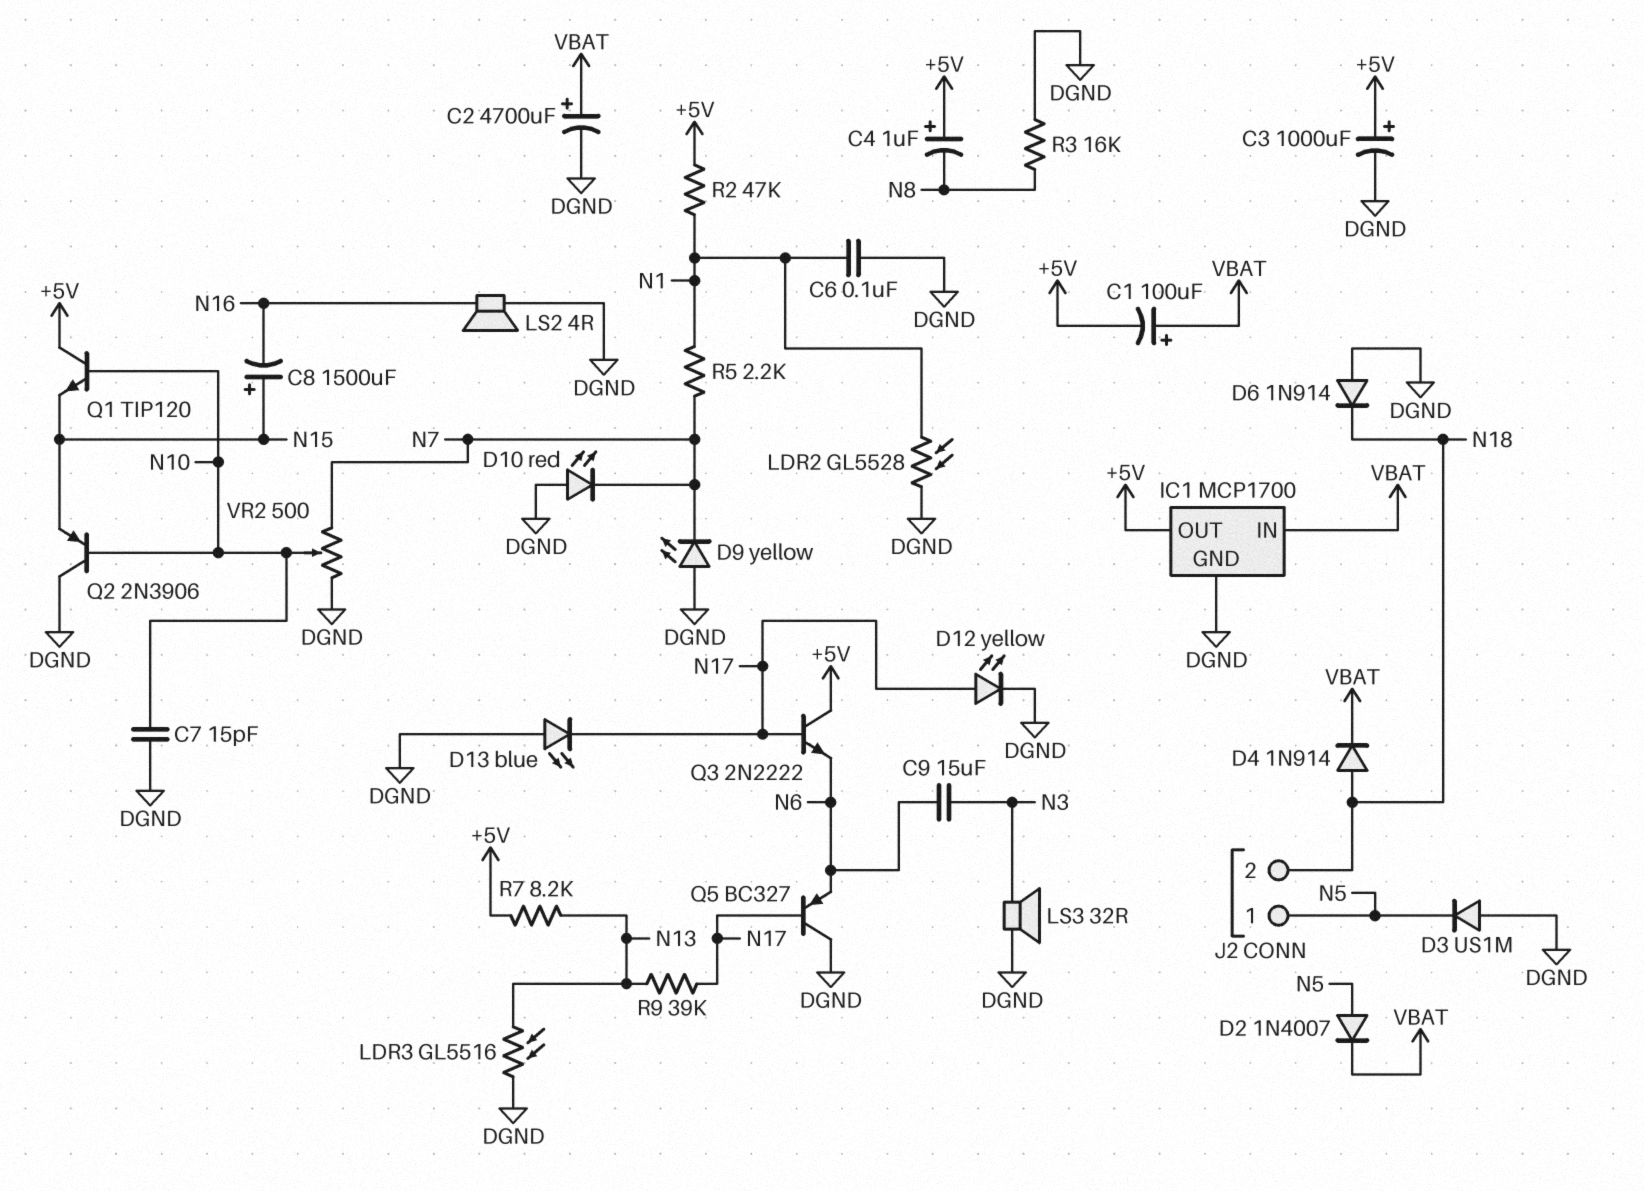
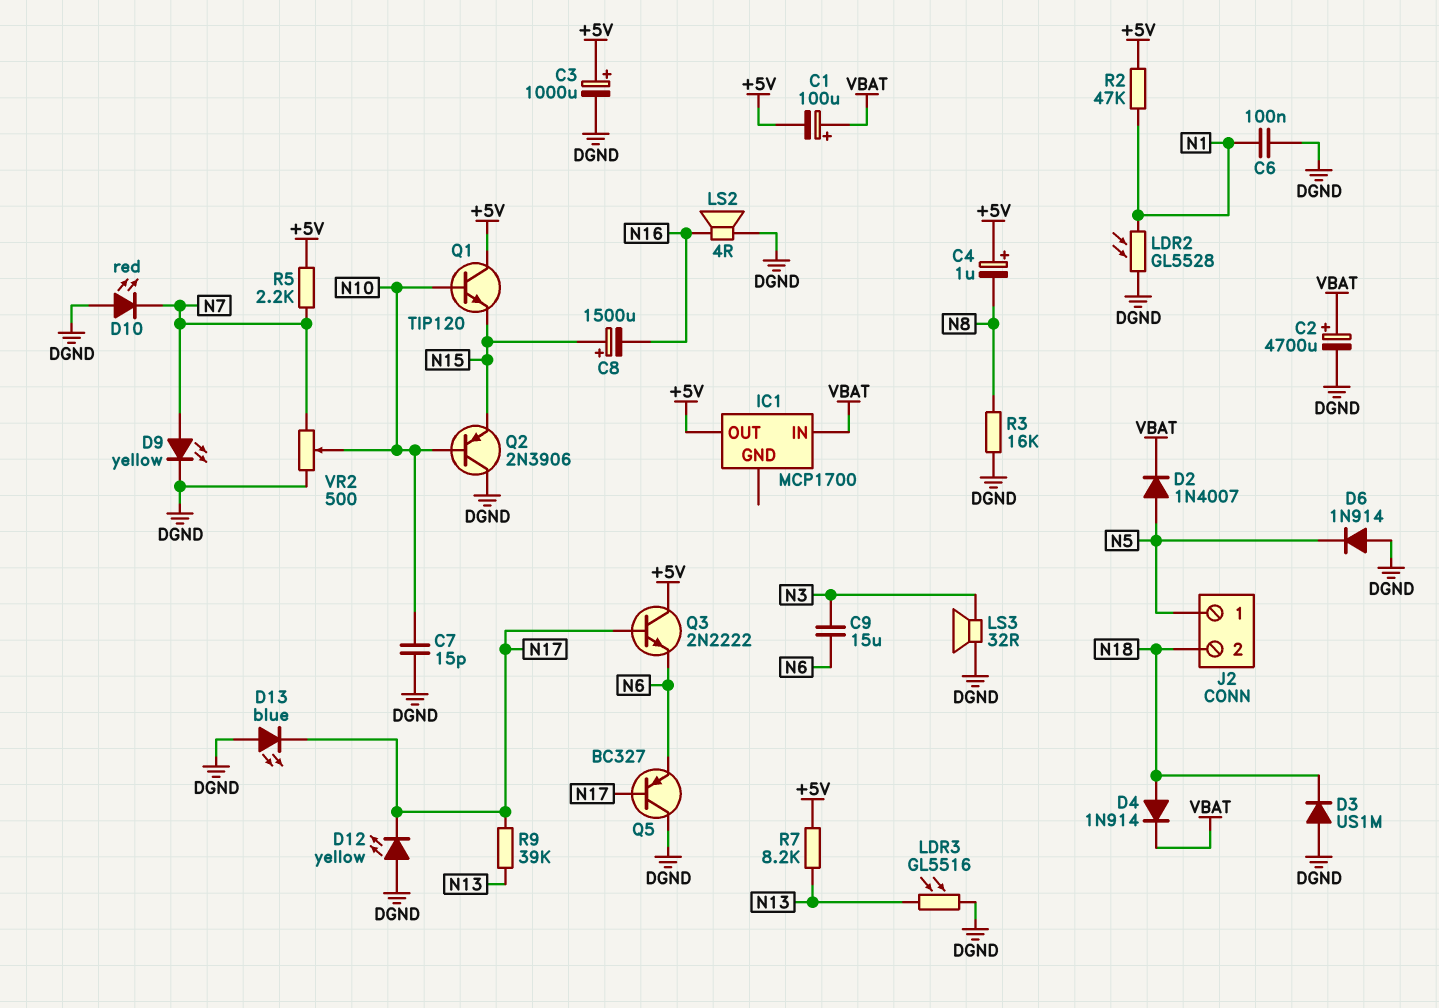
D3: diode US1M (A DGND, K N5) -> diode US1M (A DGND, K N18)
D6: diode 1N914 (A DGND, K N18) -> diode 1N914 (A DGND, K N5)
D9: LED yellow (A DGND, K N7) -> LED yellow (A N7, K DGND)
D12: LED yellow (A N17, K DGND) -> LED yellow (A DGND, K N17)
IC1 pin GND: DGND -> none
R5: 2.2k (N1, N7) -> 2.2k (+5V, N7)

